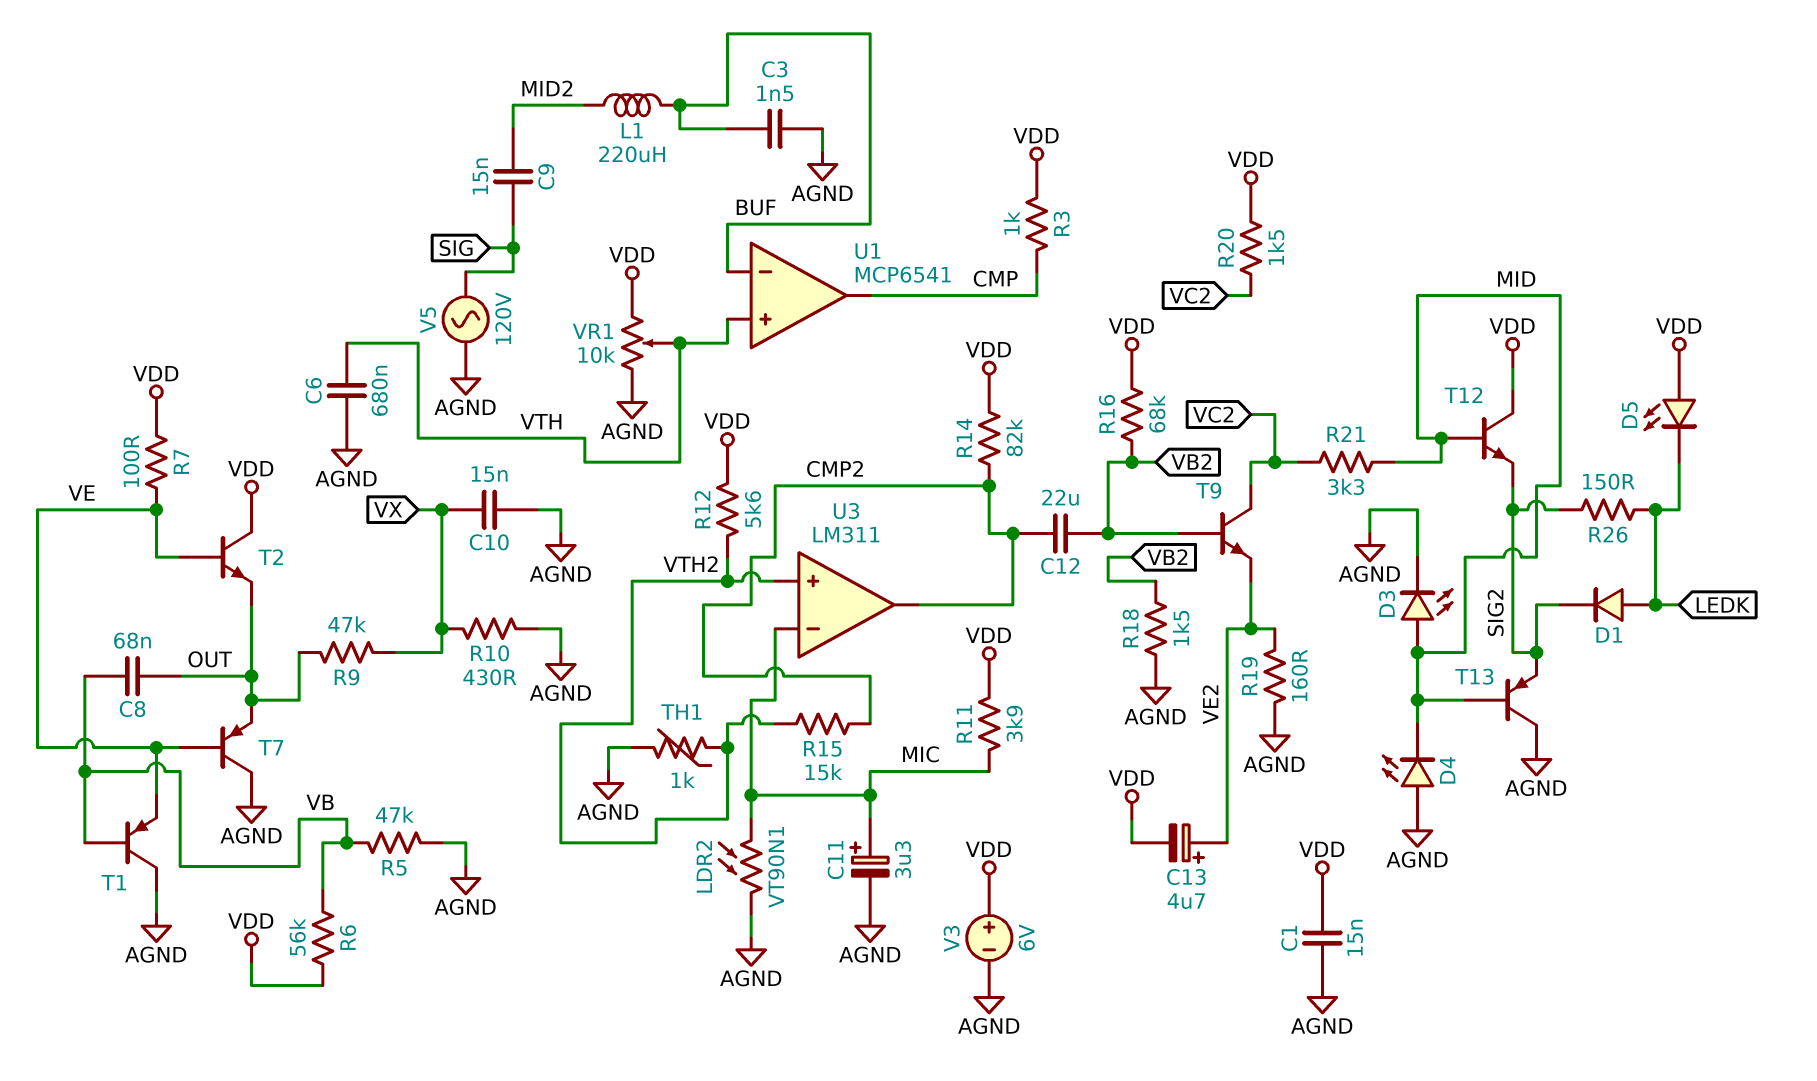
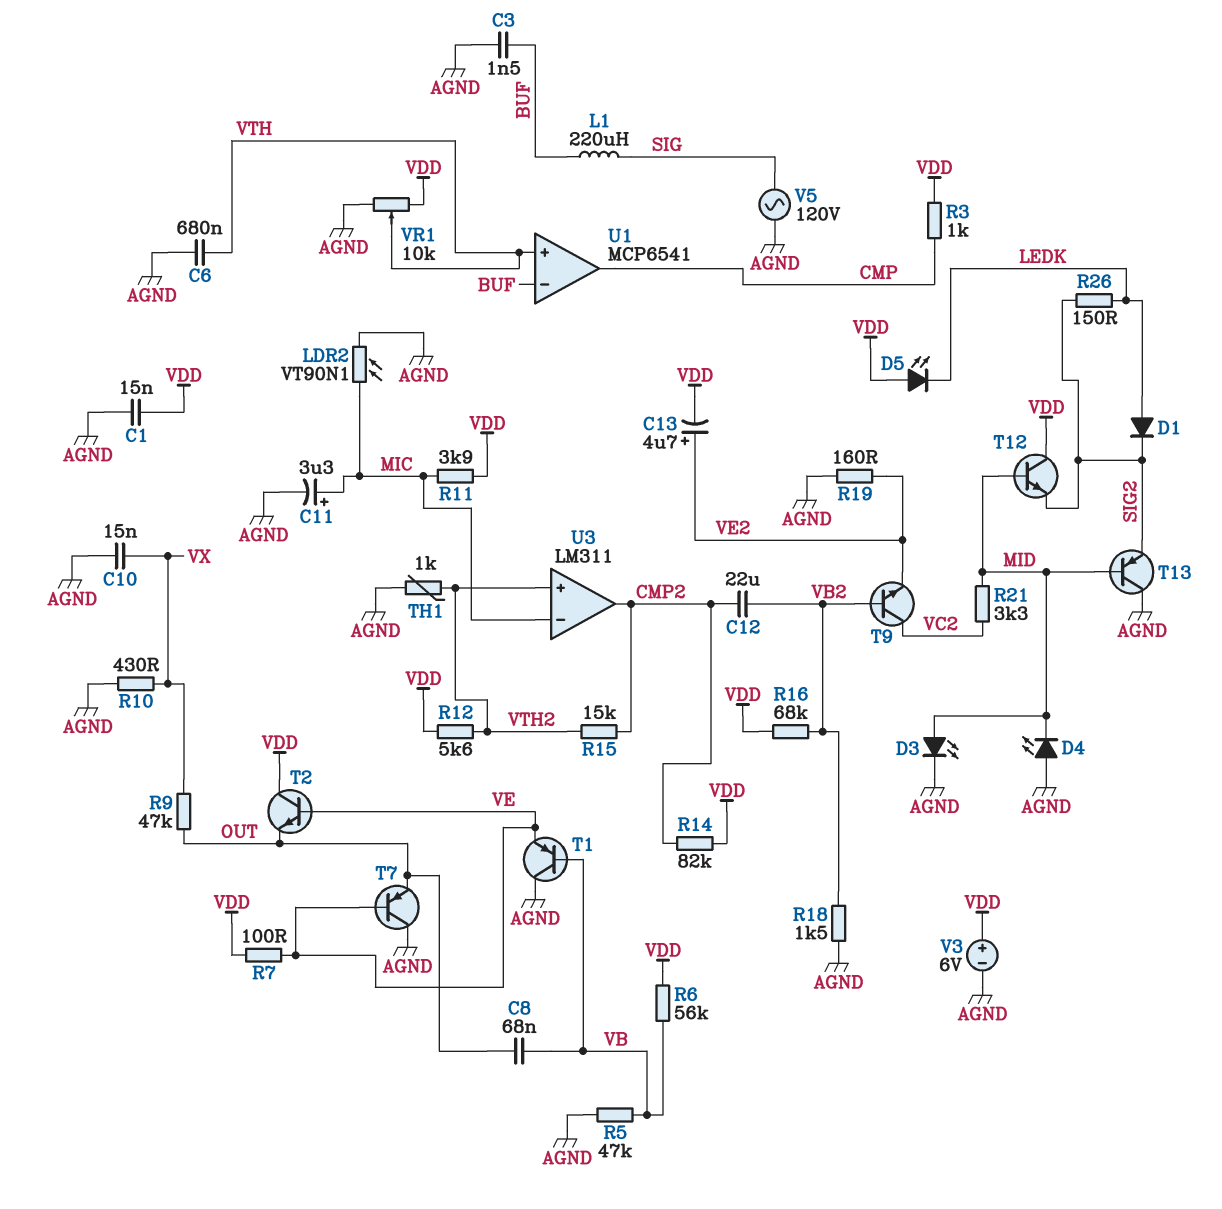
C9: 15nF (MID2, SIG) -> none
L1: 220uH (BUF, MID2) -> 220uH (BUF, SIG)
R20: 1.5k (VC2, VDD) -> none

